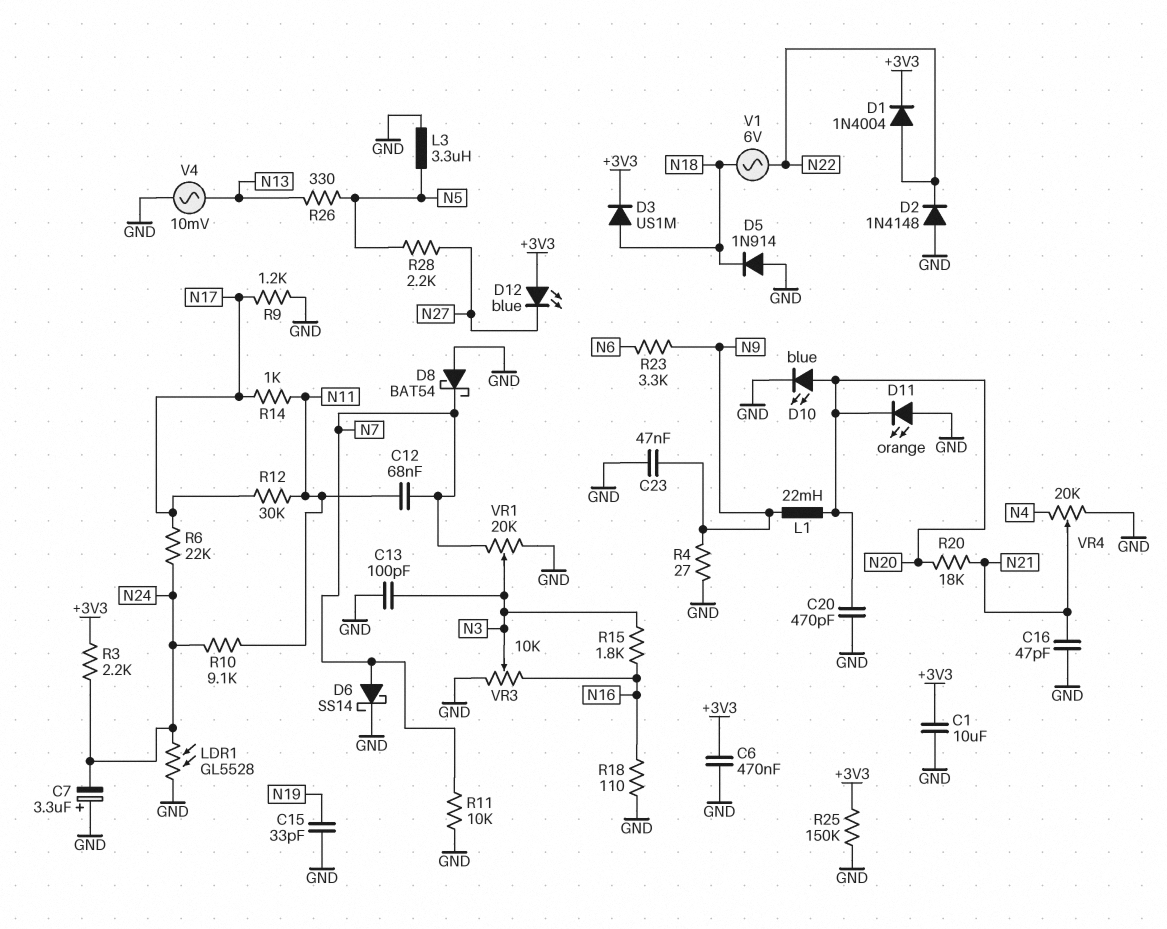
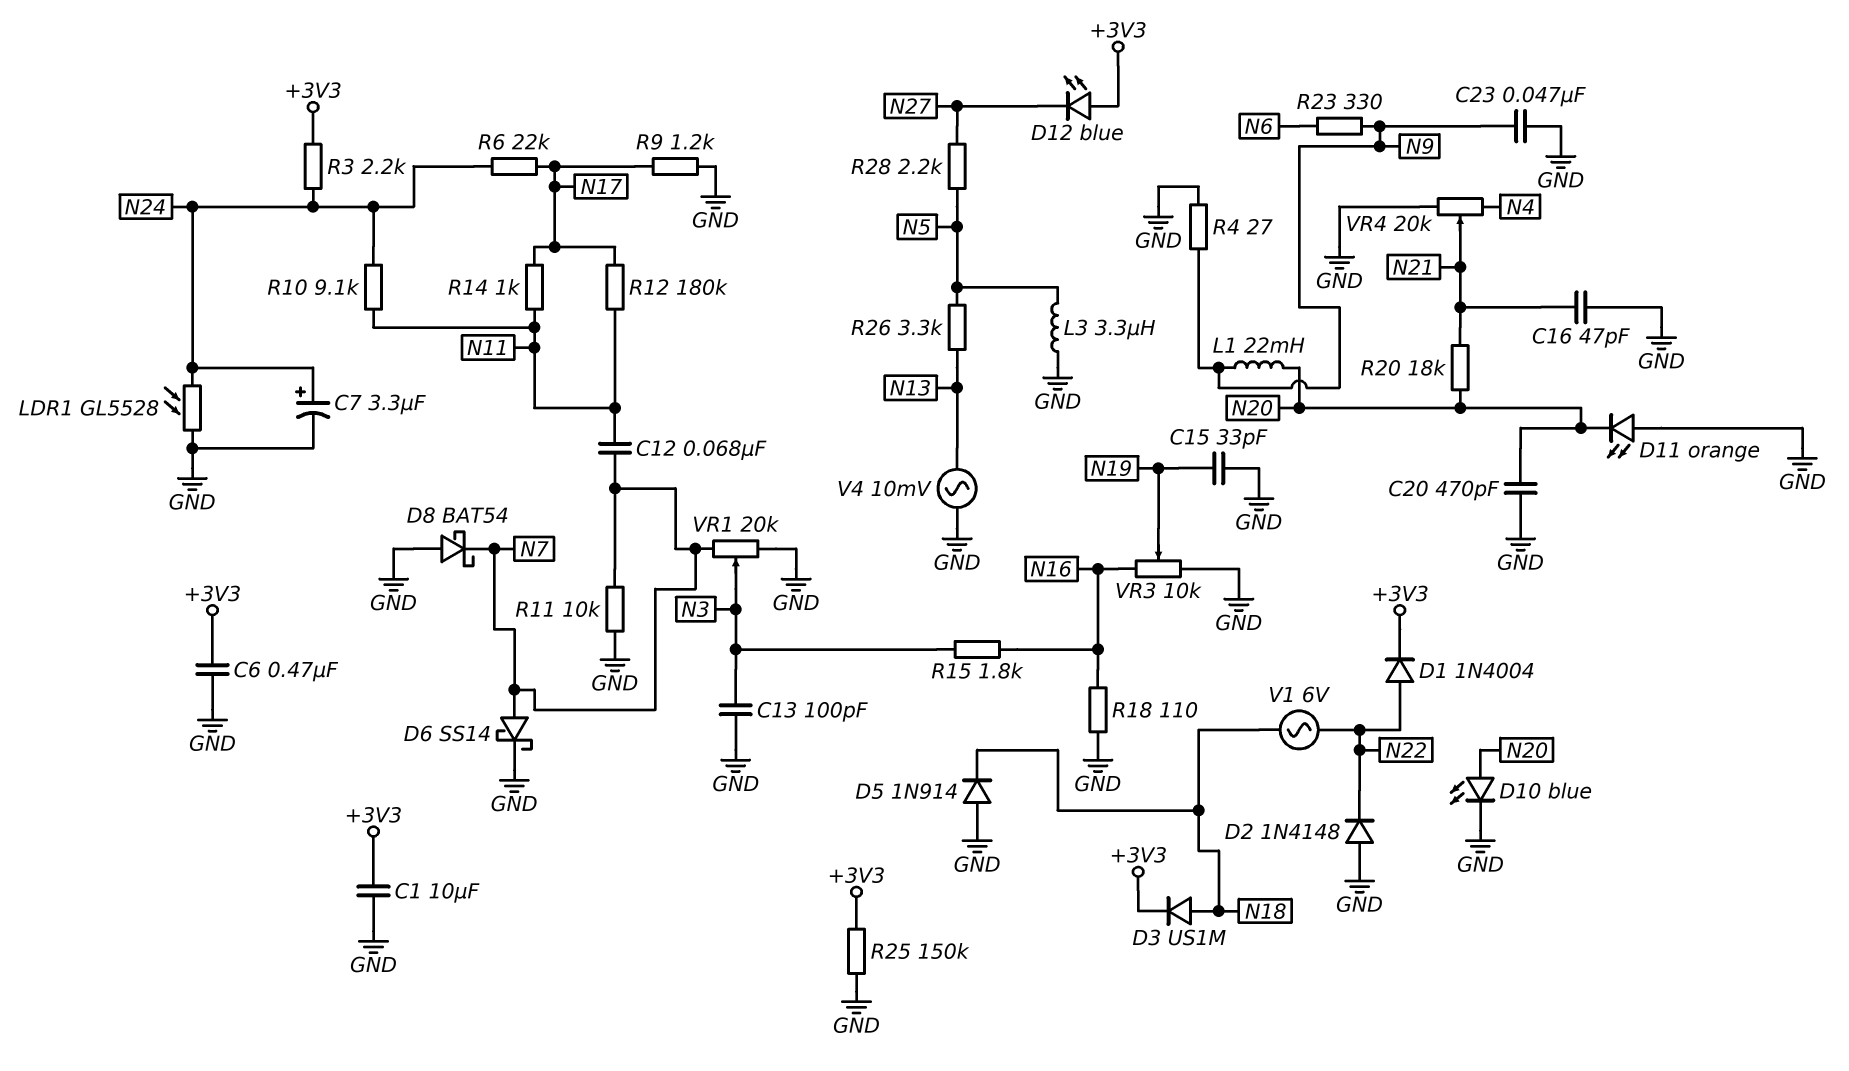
C7: 3.3uF (plus GND, minus N24) -> 3.3uF (plus N24, minus GND)
R12: 30k (N11, N17) -> 180k (N11, N17)
R23: 3.3k (N6, N9) -> 330 (N6, N9)
R26: 330 (N5, N13) -> 3.3k (N5, N13)
VR3: 10k (GND, N16, wiper N3) -> 10k (GND, N16, wiper N19)

